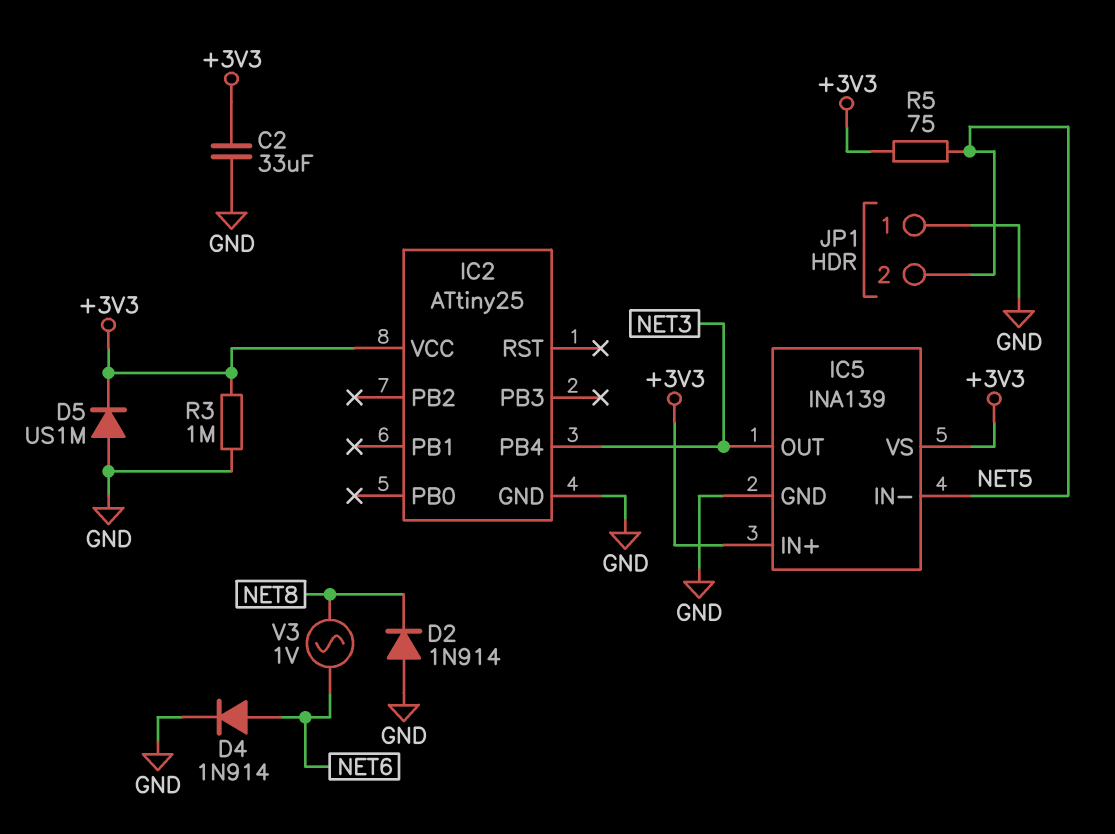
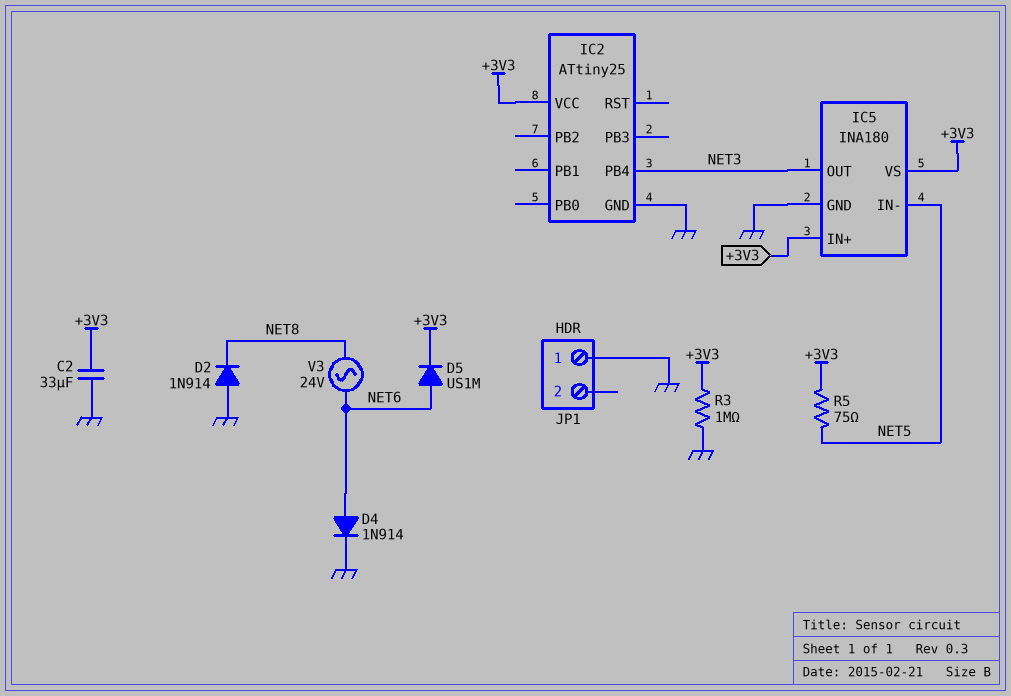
D5: diode US1M (A GND, K +3V3) -> diode US1M (A NET6, K +3V3)
IC5: INA139 -> INA180
JP1 pin 2: NET5 -> none
V3: AC 1V (NET6, NET8) -> AC 24V (NET6, NET8)

